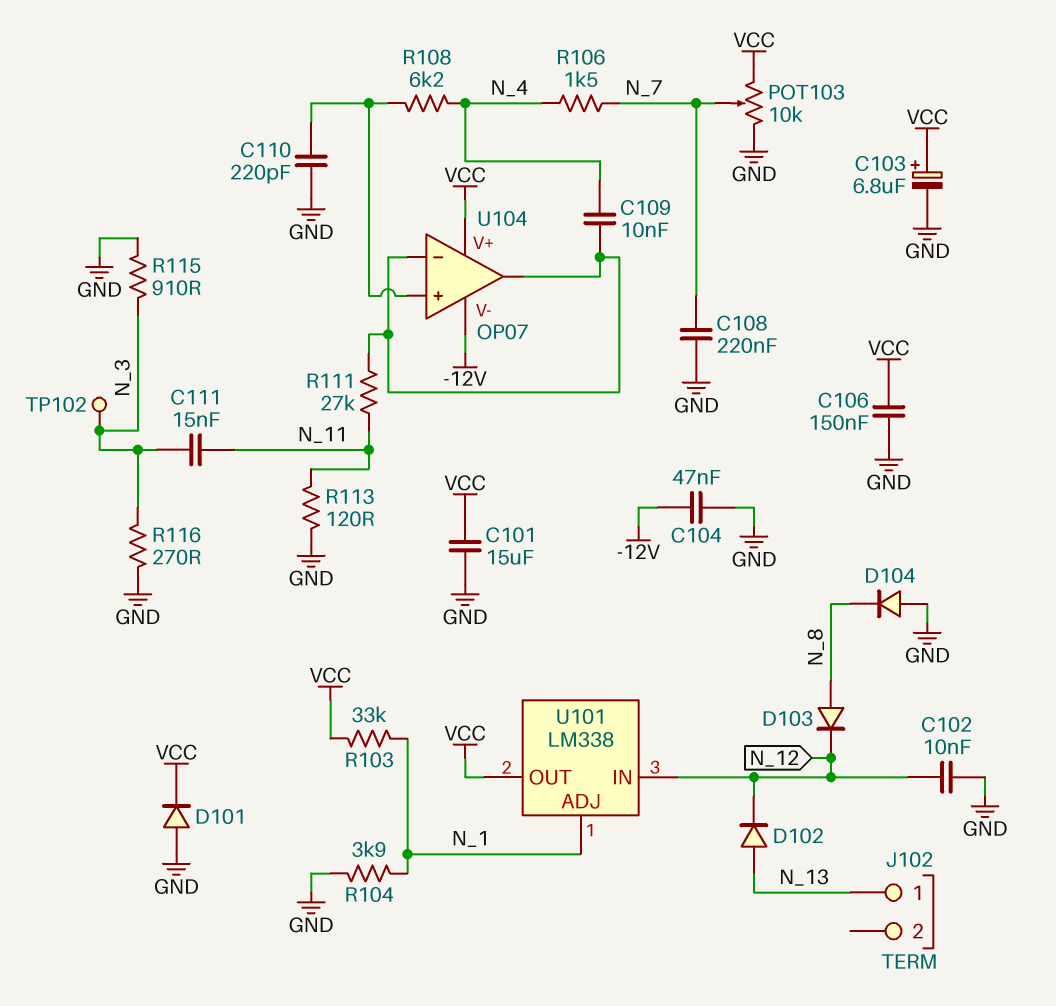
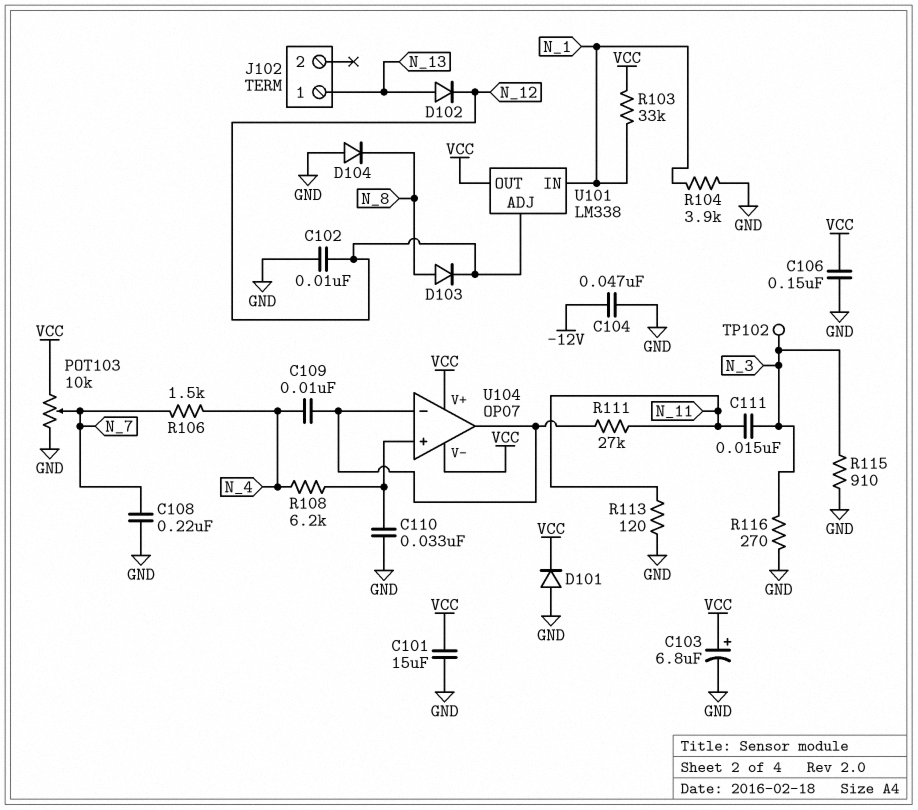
C110: 220pF (GND, U104/in+) -> 33nF (GND, U104/in+)
U101 pin ADJ: N_1 -> N_12
U101 pin IN: N_12 -> N_1
U104 pin V-: -12V -> VCC

